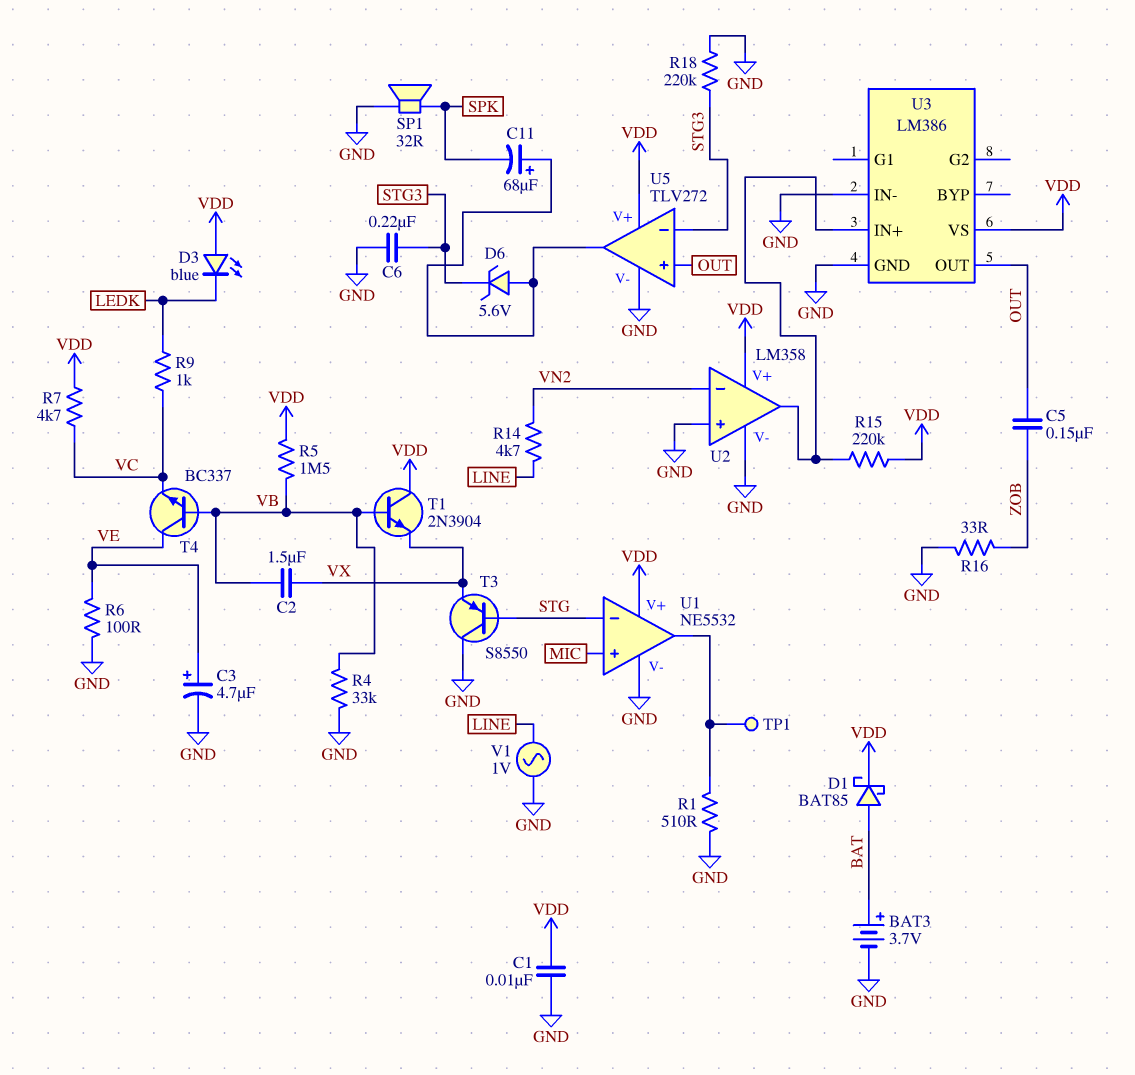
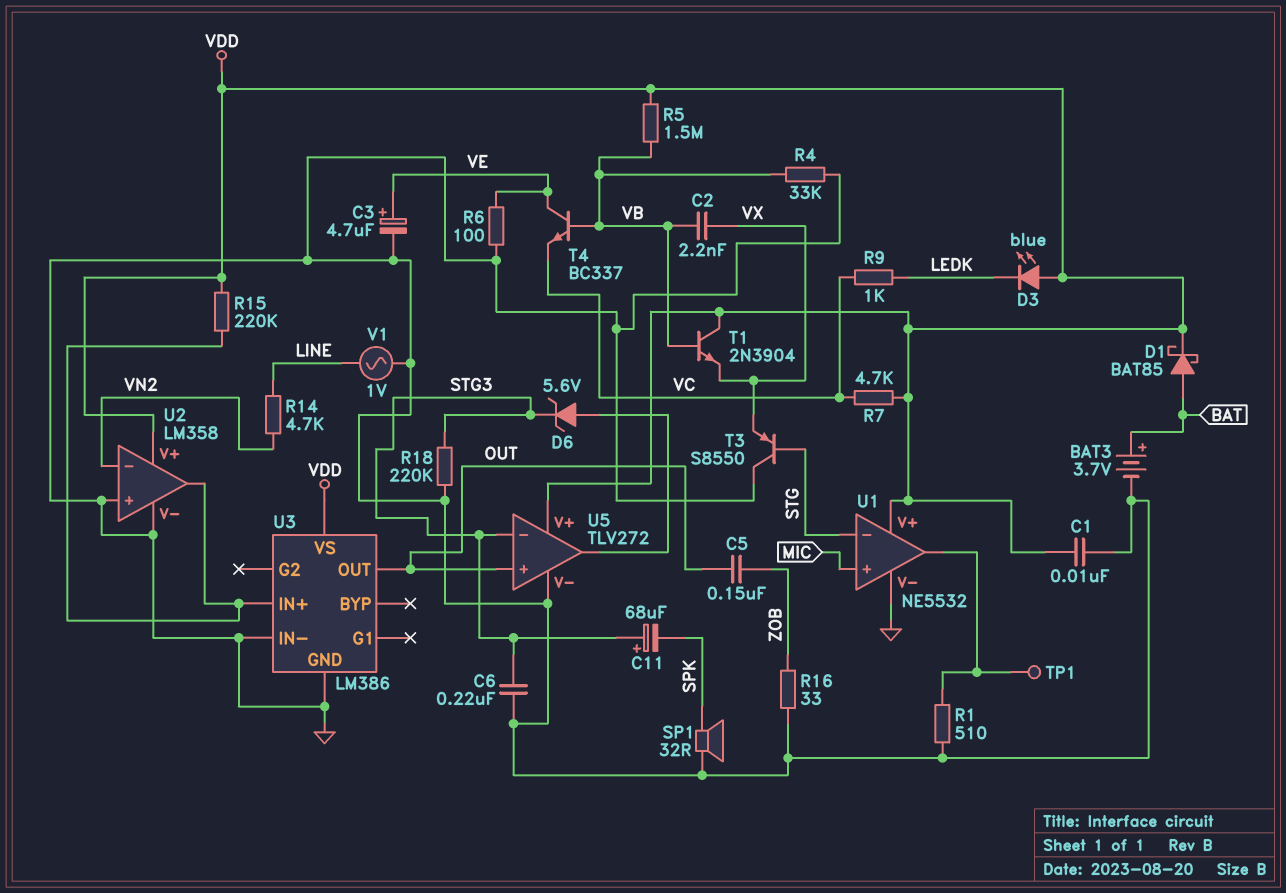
C2: 1.5uF (VB, VX) -> 2.2nF (VB, VX)
C11: 68uF (plus U5/out, minus SPK) -> 68uF (plus STG3, minus SPK)

